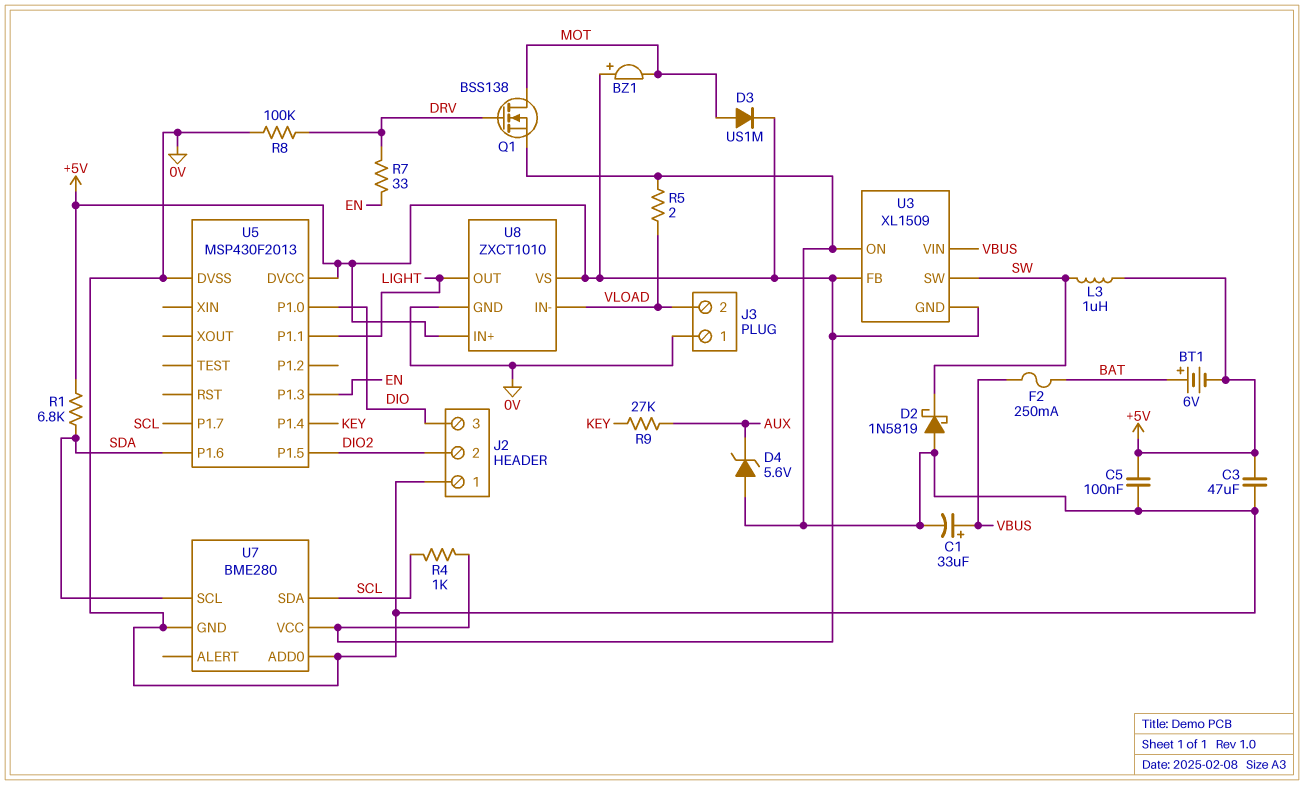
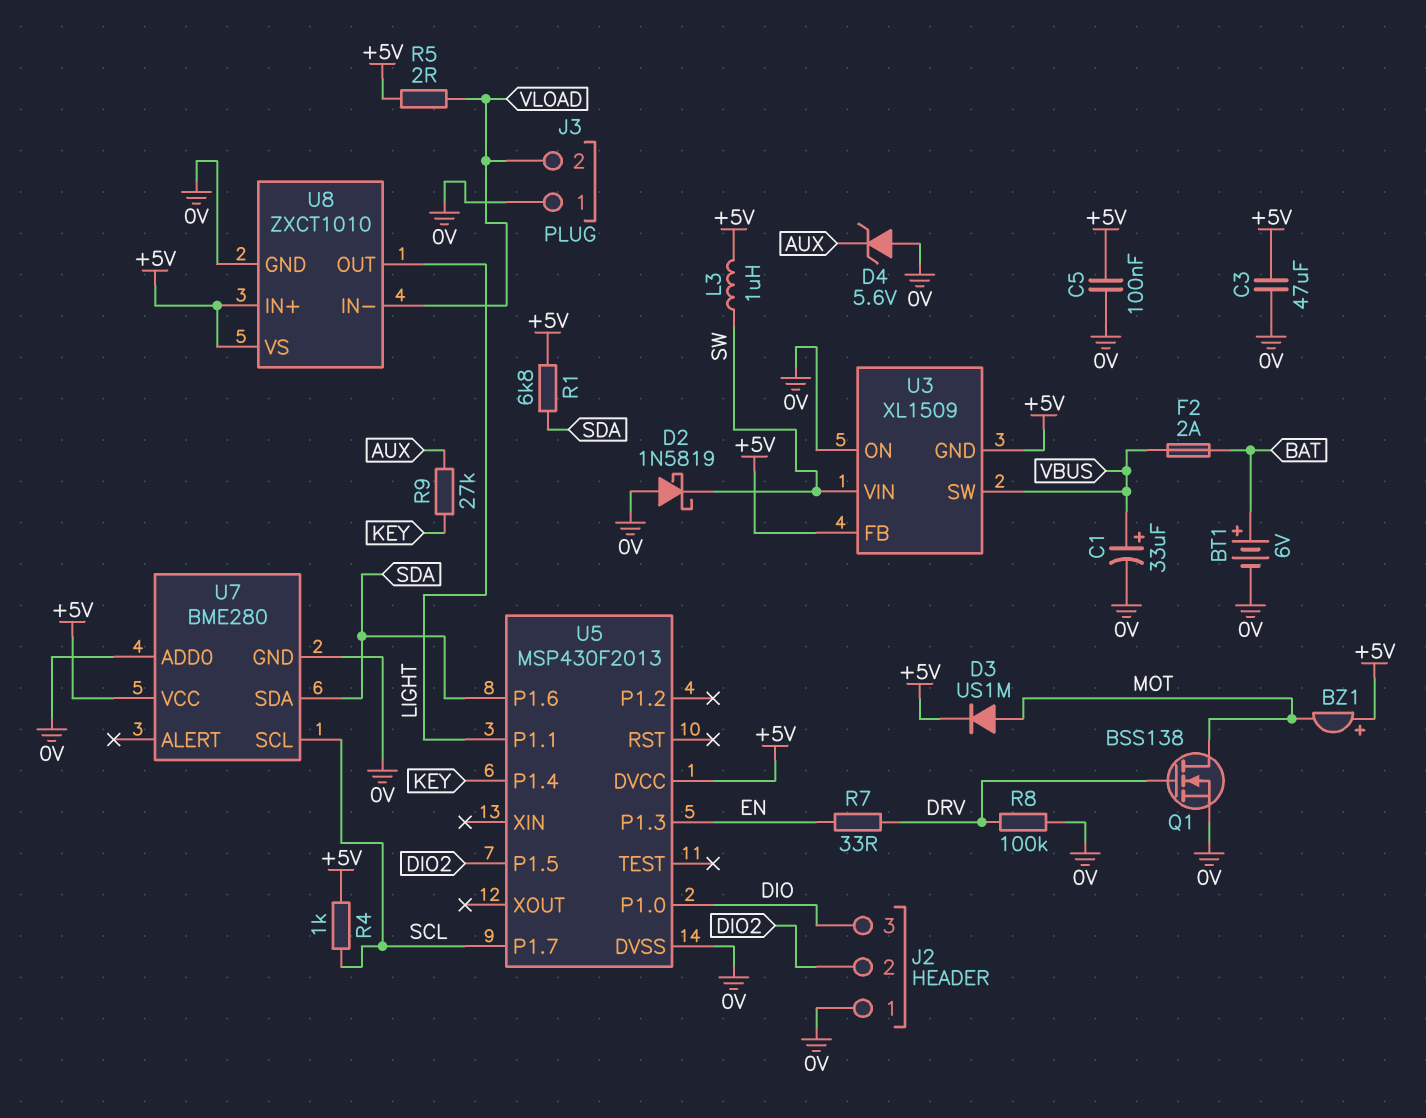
BT1: 6V (plus BAT, minus +5V) -> 6V (plus BAT, minus 0V)
F2: 250mA (BAT, VBUS) -> 2A (BAT, VBUS)
R5: 2 (0V, VLOAD) -> 2 (+5V, VLOAD)
U3 pin SW: SW -> VBUS
U3 pin VIN: VBUS -> SW
U7 pin SCL: SDA -> SCL
U7 pin SDA: SCL -> SDA

